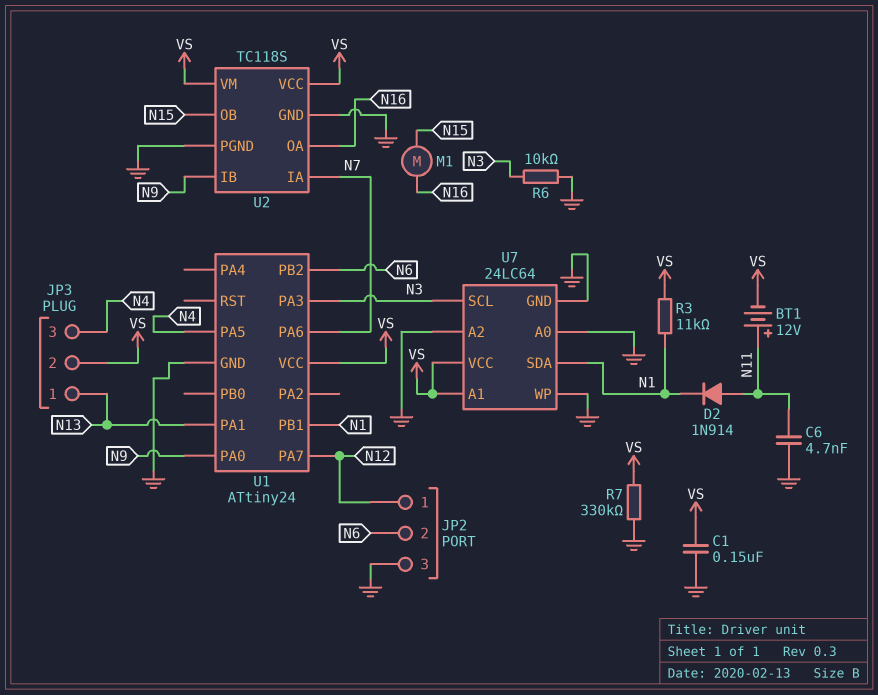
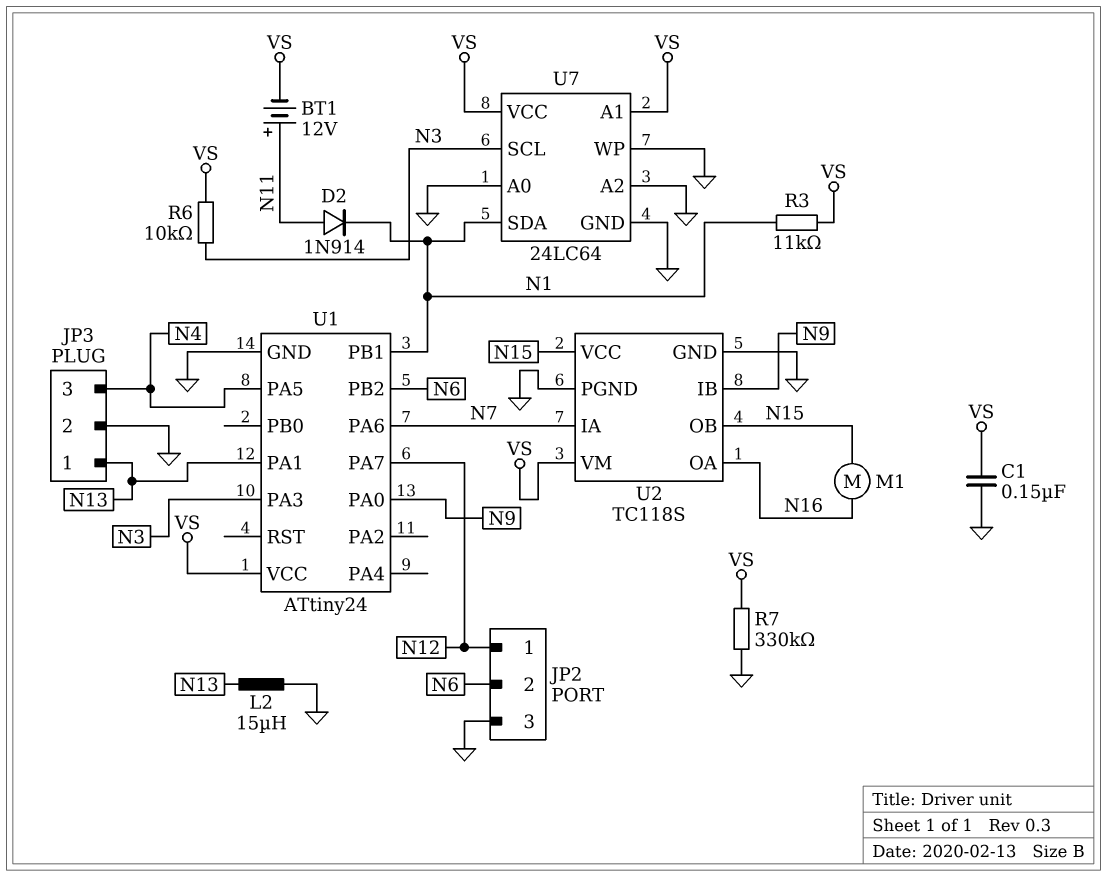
C6: 4.7nF (GND, N11) -> none
JP3 pin 2: VS -> GND
L2: none -> 15uH (GND, N13)
R6: 10k (GND, N3) -> 10k (N3, VS)
U2 pin VCC: VS -> N15

